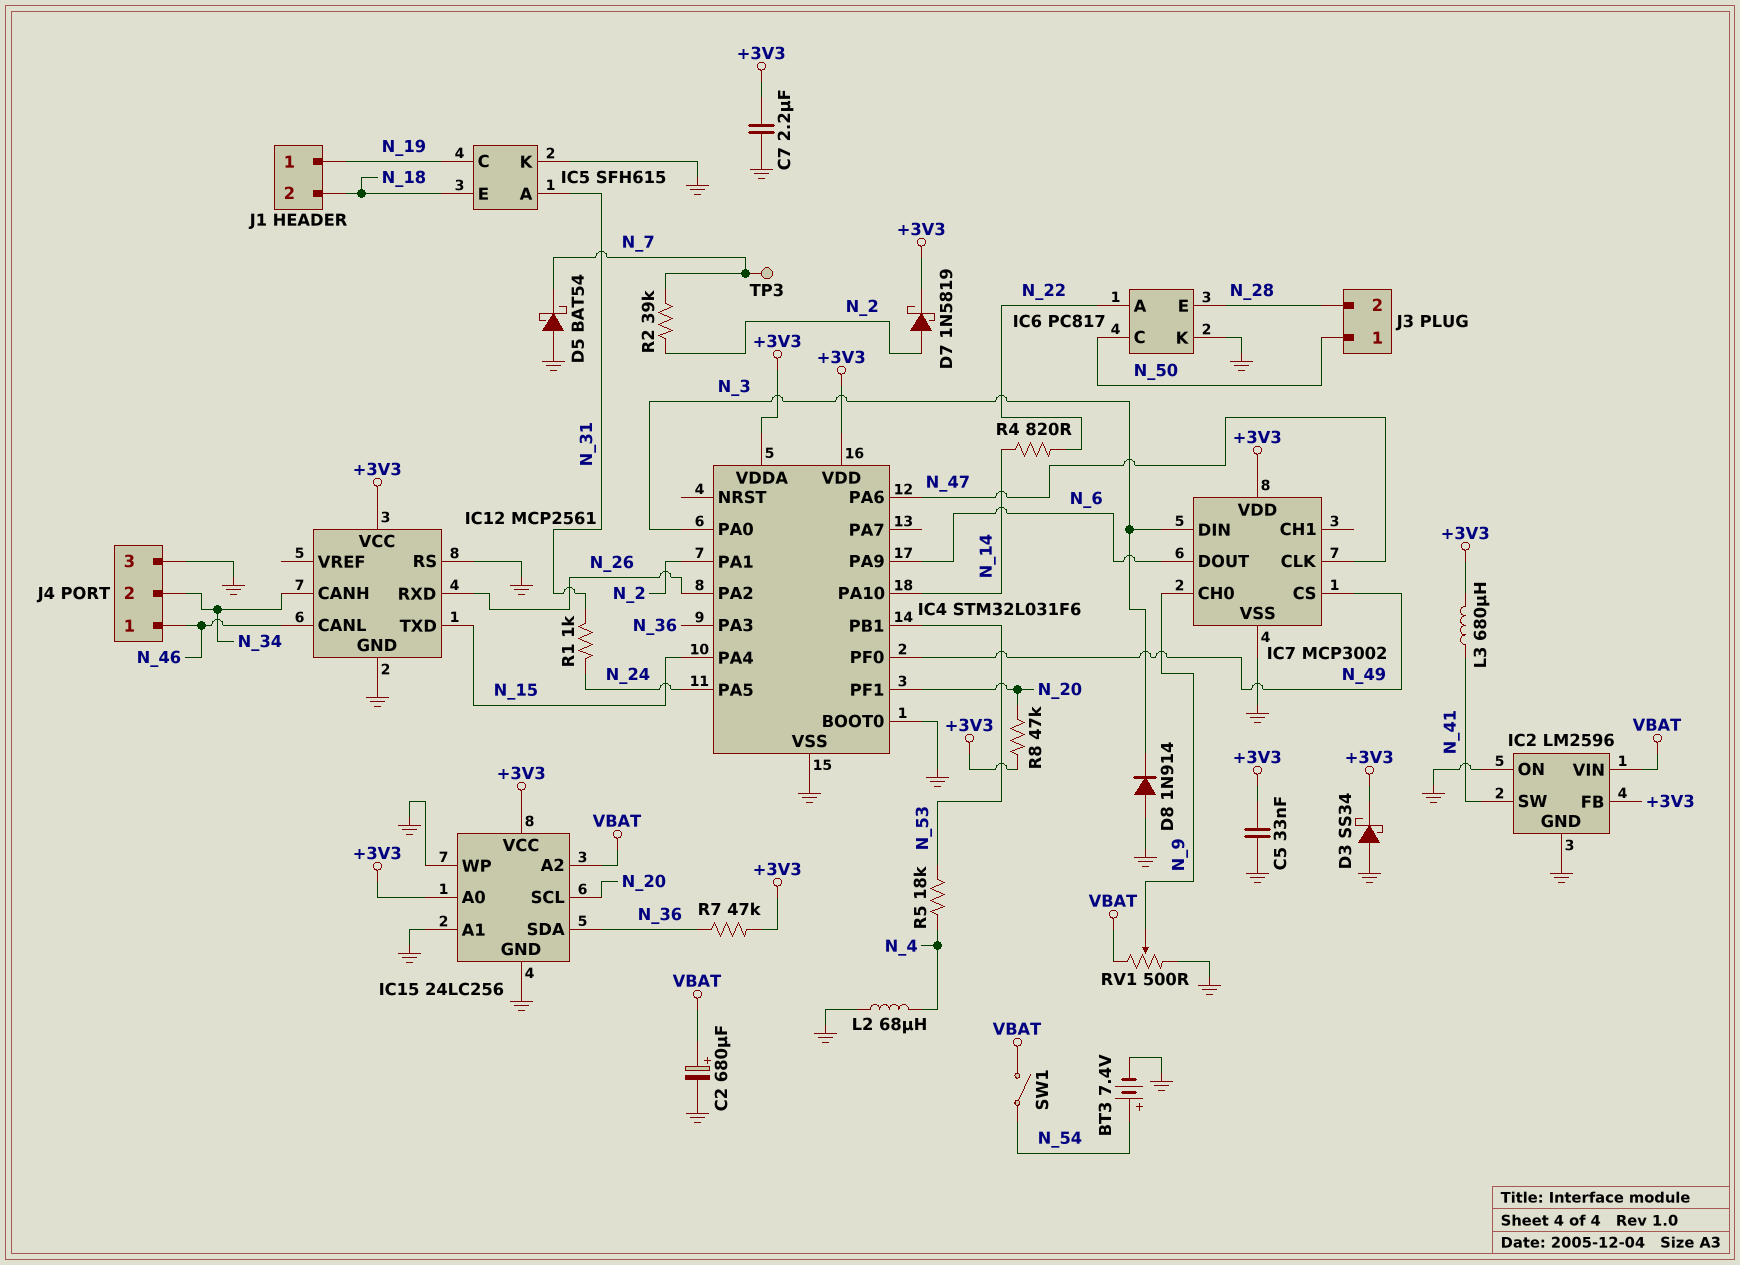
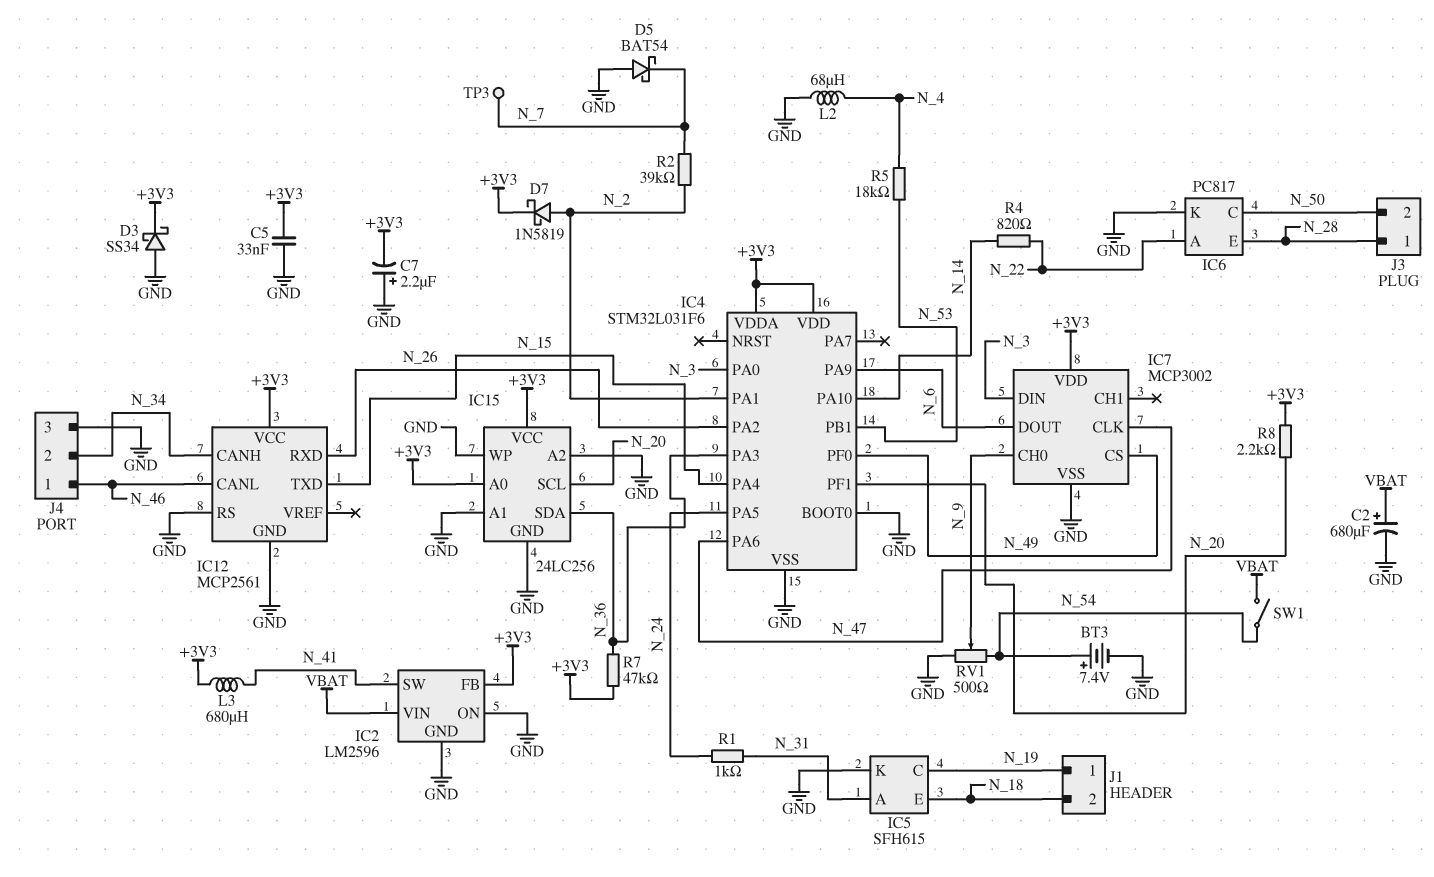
C7: 2.2uF (+3V3, GND) -> 2.2uF (plus GND, minus +3V3)
D8: diode 1N914 (A GND, K N_3) -> none
IC15 pin A2: VBAT -> GND
J3 pin 1: N_50 -> N_28
J3 pin 2: N_28 -> N_50
R8: 47k (+3V3, N_20) -> 2.2k (+3V3, N_20)
RV1: 500 (GND, VBAT, wiper N_9) -> 500 (GND, N_54, wiper N_9)

